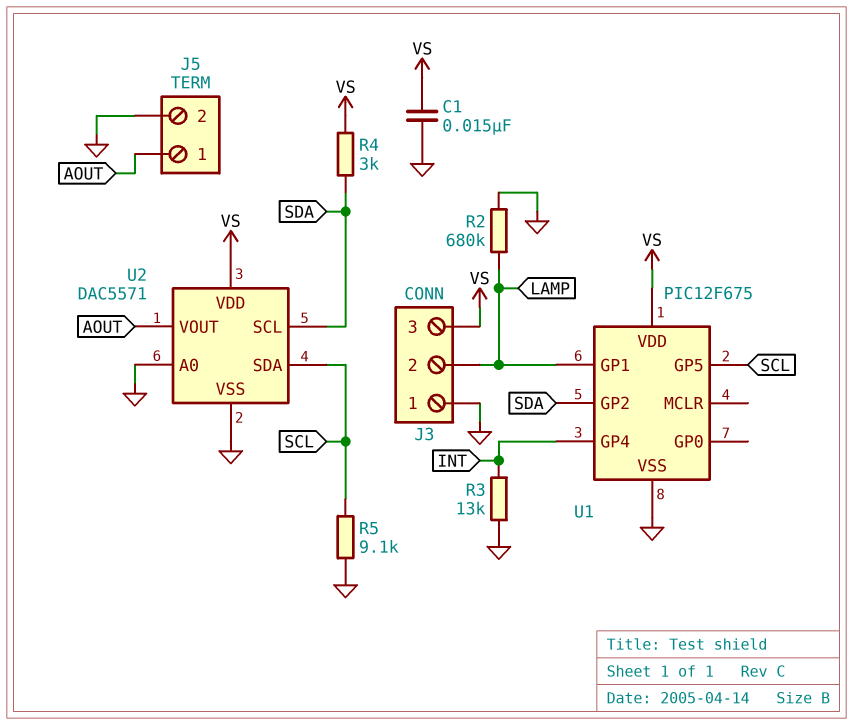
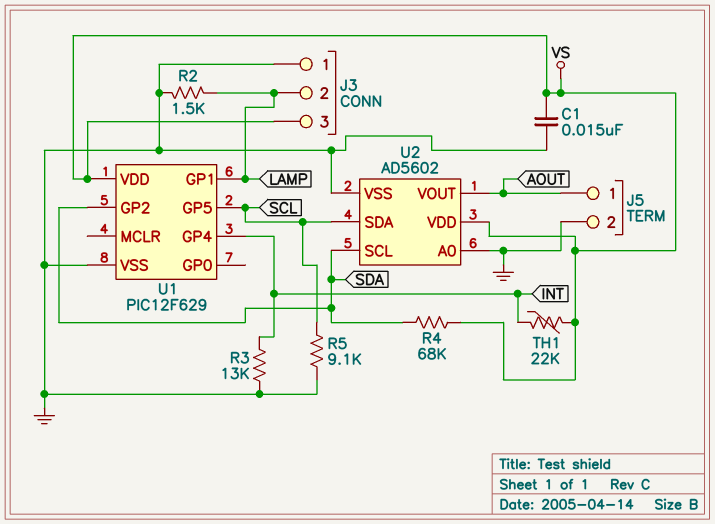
R2: 680k (GND, LAMP) -> 1.5k (GND, LAMP)
R4: 3k (SDA, VS) -> 68k (SDA, VS)
TH1: none -> 22k (INT, VS)
U1: PIC12F675 -> PIC12F629
U2: DAC5571 -> AD5602

